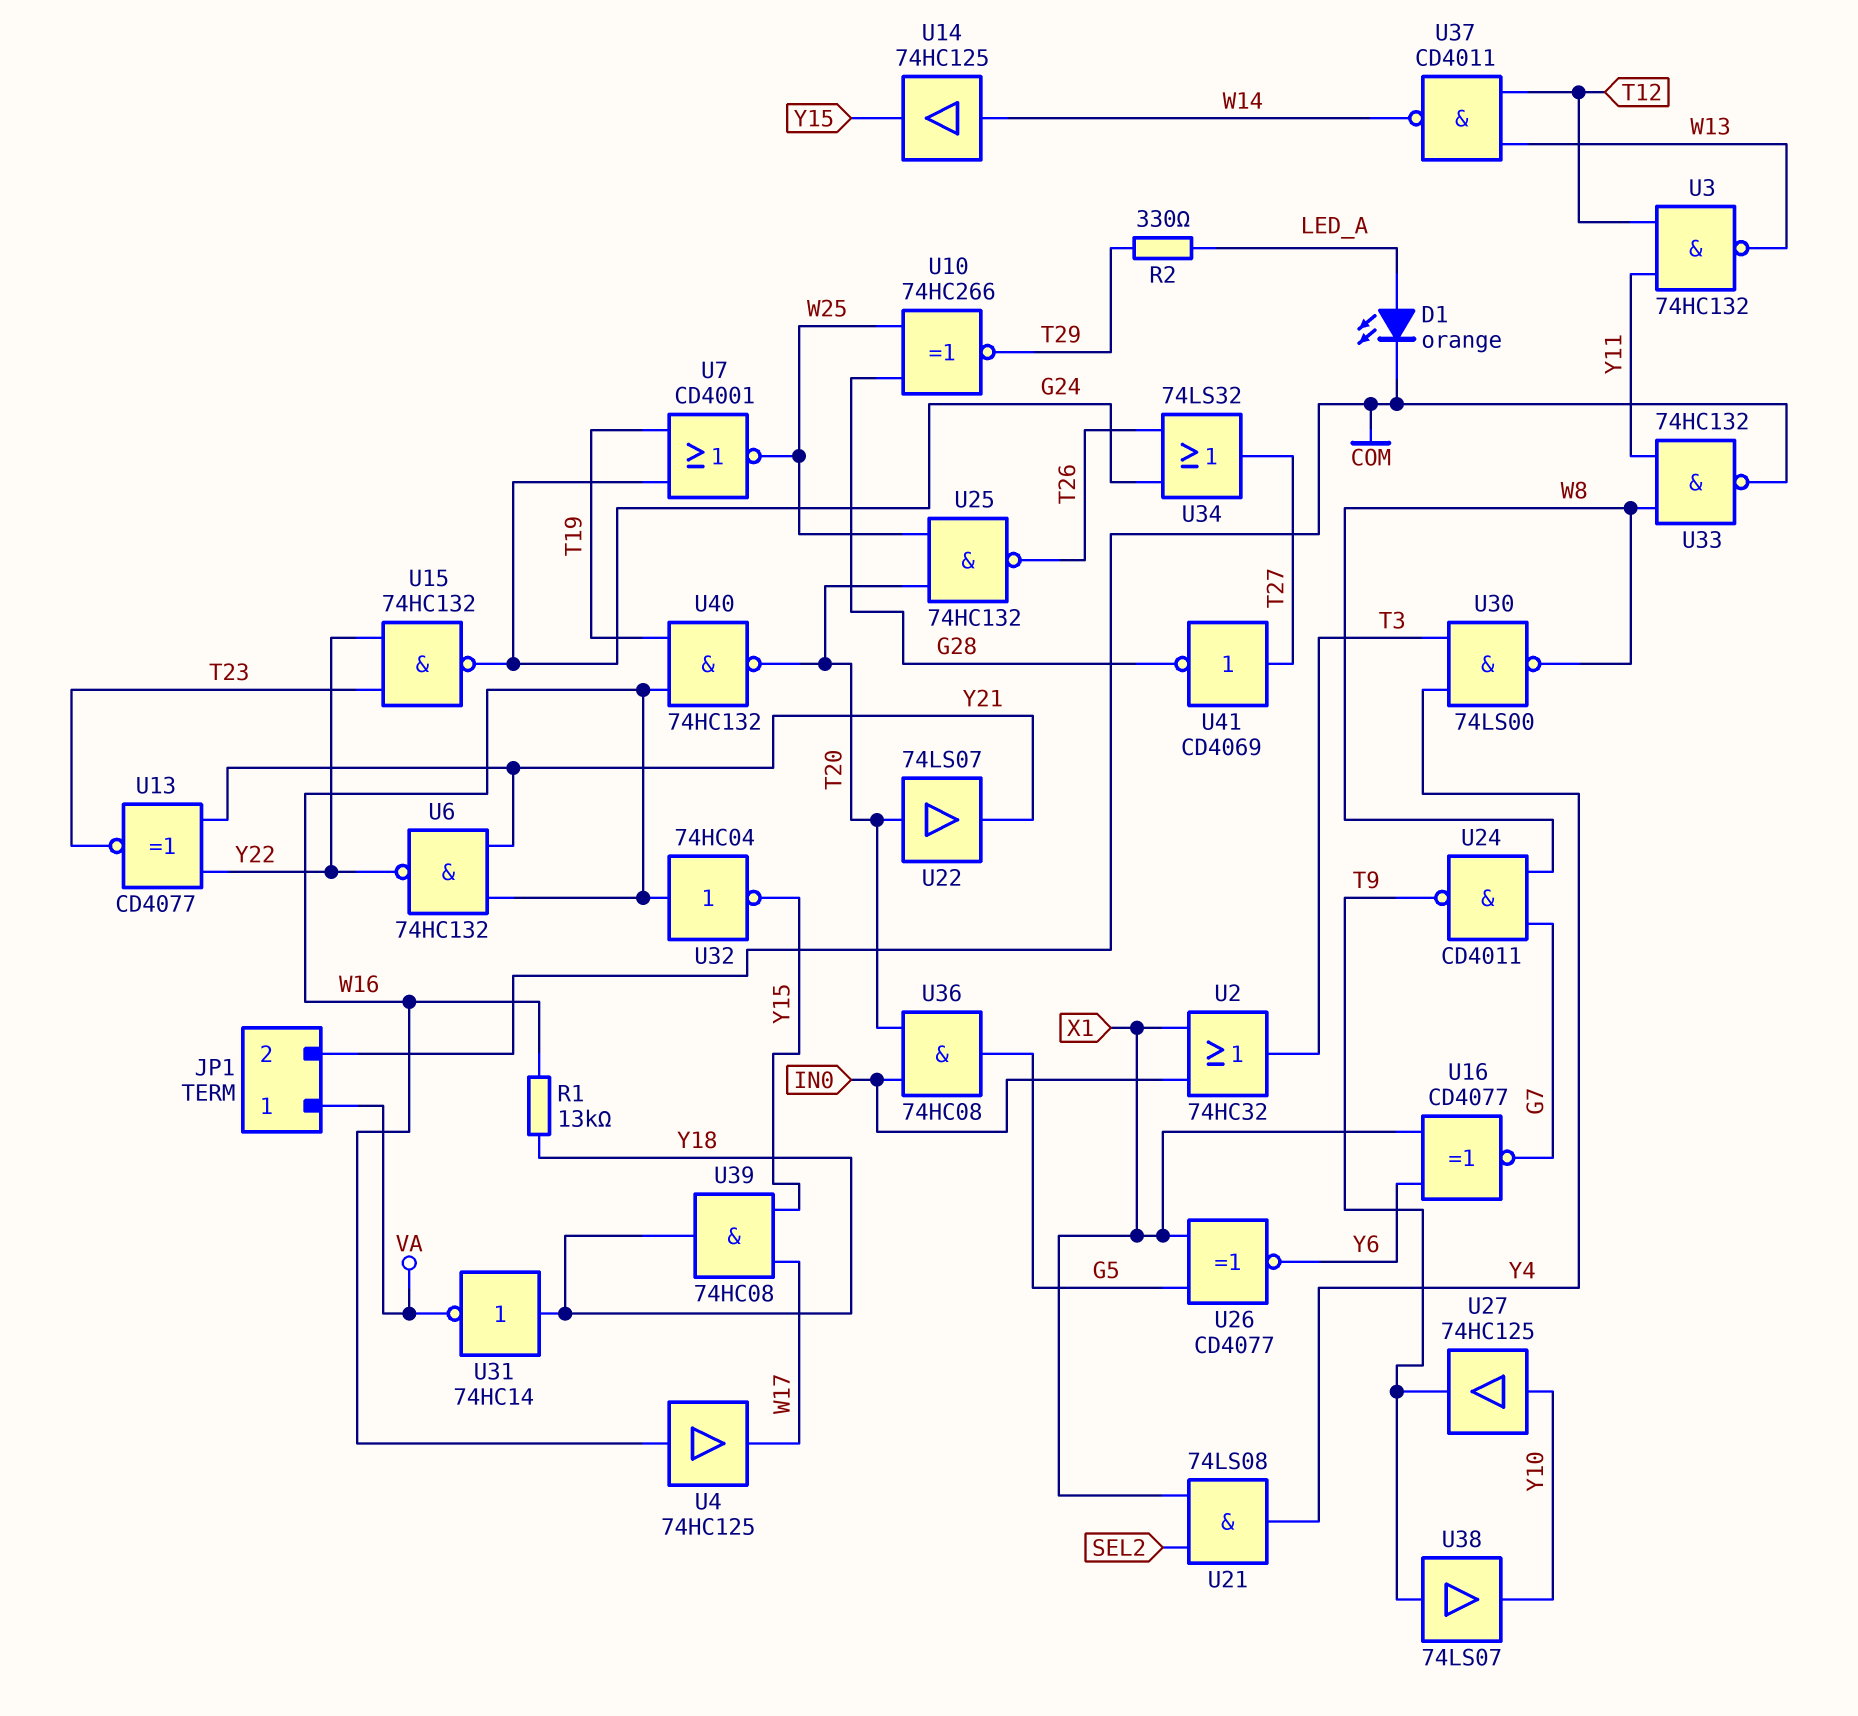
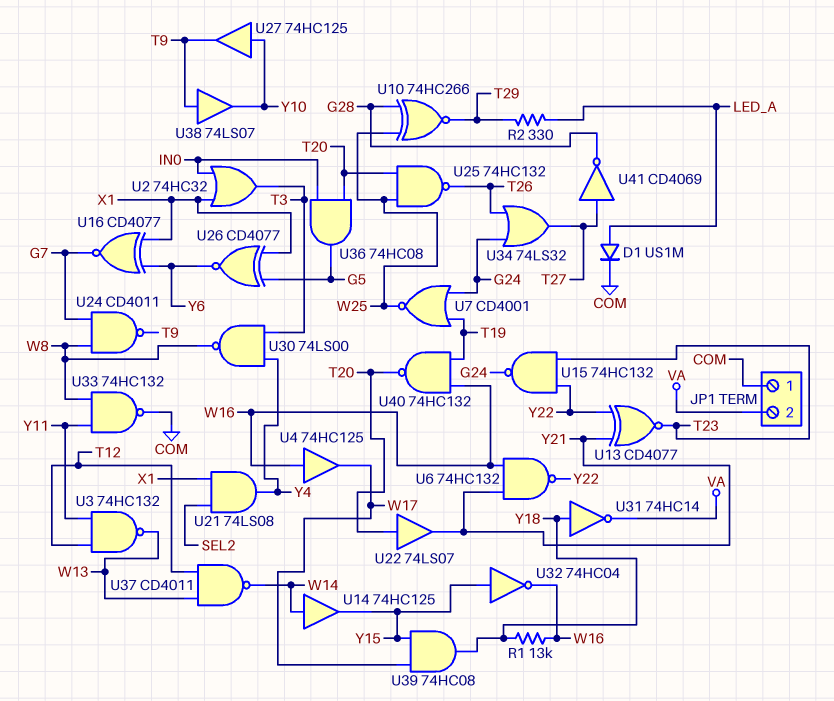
D1: LED orange (A LED_A, K COM) -> diode US1M (A LED_A, K COM)
JP1 pin 1: VA -> COM
JP1 pin 2: COM -> VA
U32: NOT 74HC04 (in W16, out Y15) -> NOT 74HC04 (in Y15, out W16)

